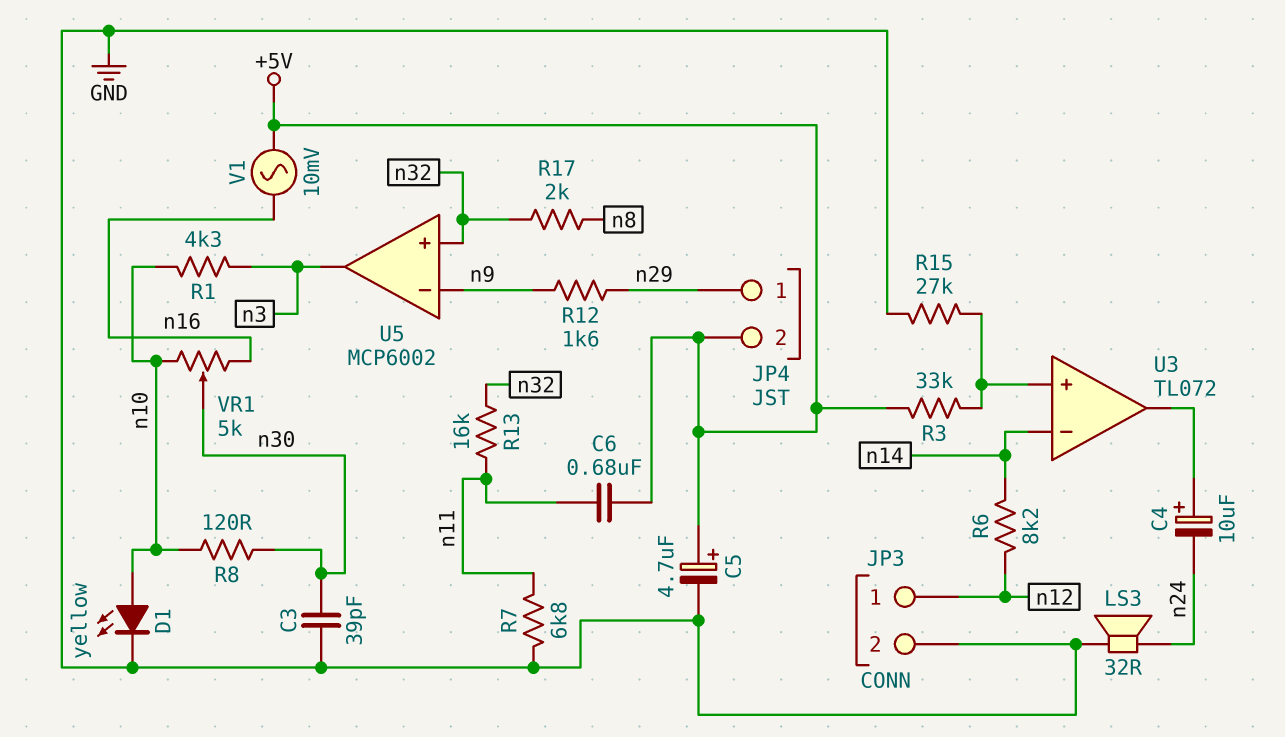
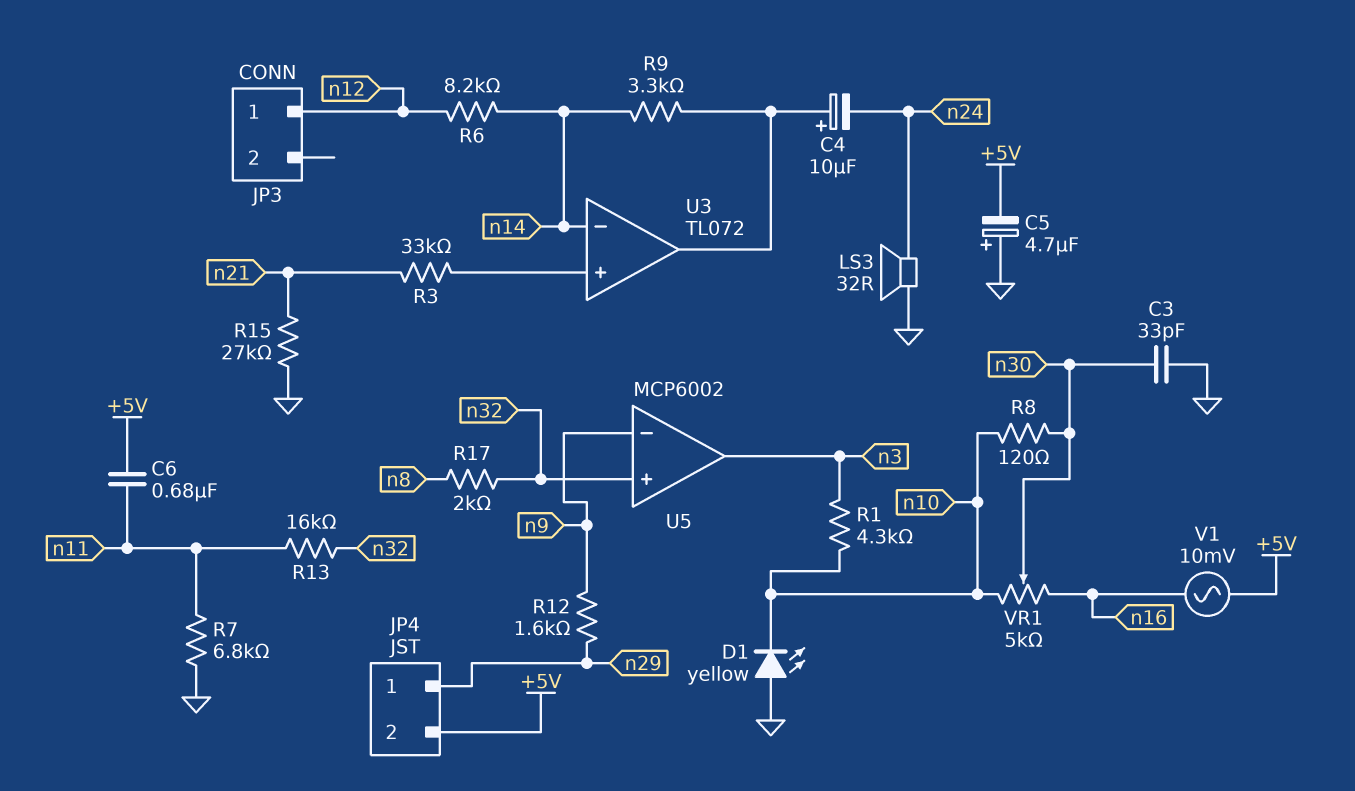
C3: 39pF (GND, n30) -> 33pF (GND, n30)
C5: 4.7uF (plus +5V, minus GND) -> 4.7uF (plus GND, minus +5V)
D1: LED yellow (A n10, K GND) -> LED yellow (A GND, K n10)
JP3 pin 2: GND -> none
R3: 33k (+5V, U3/in+) -> 33k (U3/in+, n21)
R9: none -> 3.3k (U3/out, n14)
R15: 27k (GND, U3/in+) -> 27k (GND, n21)

